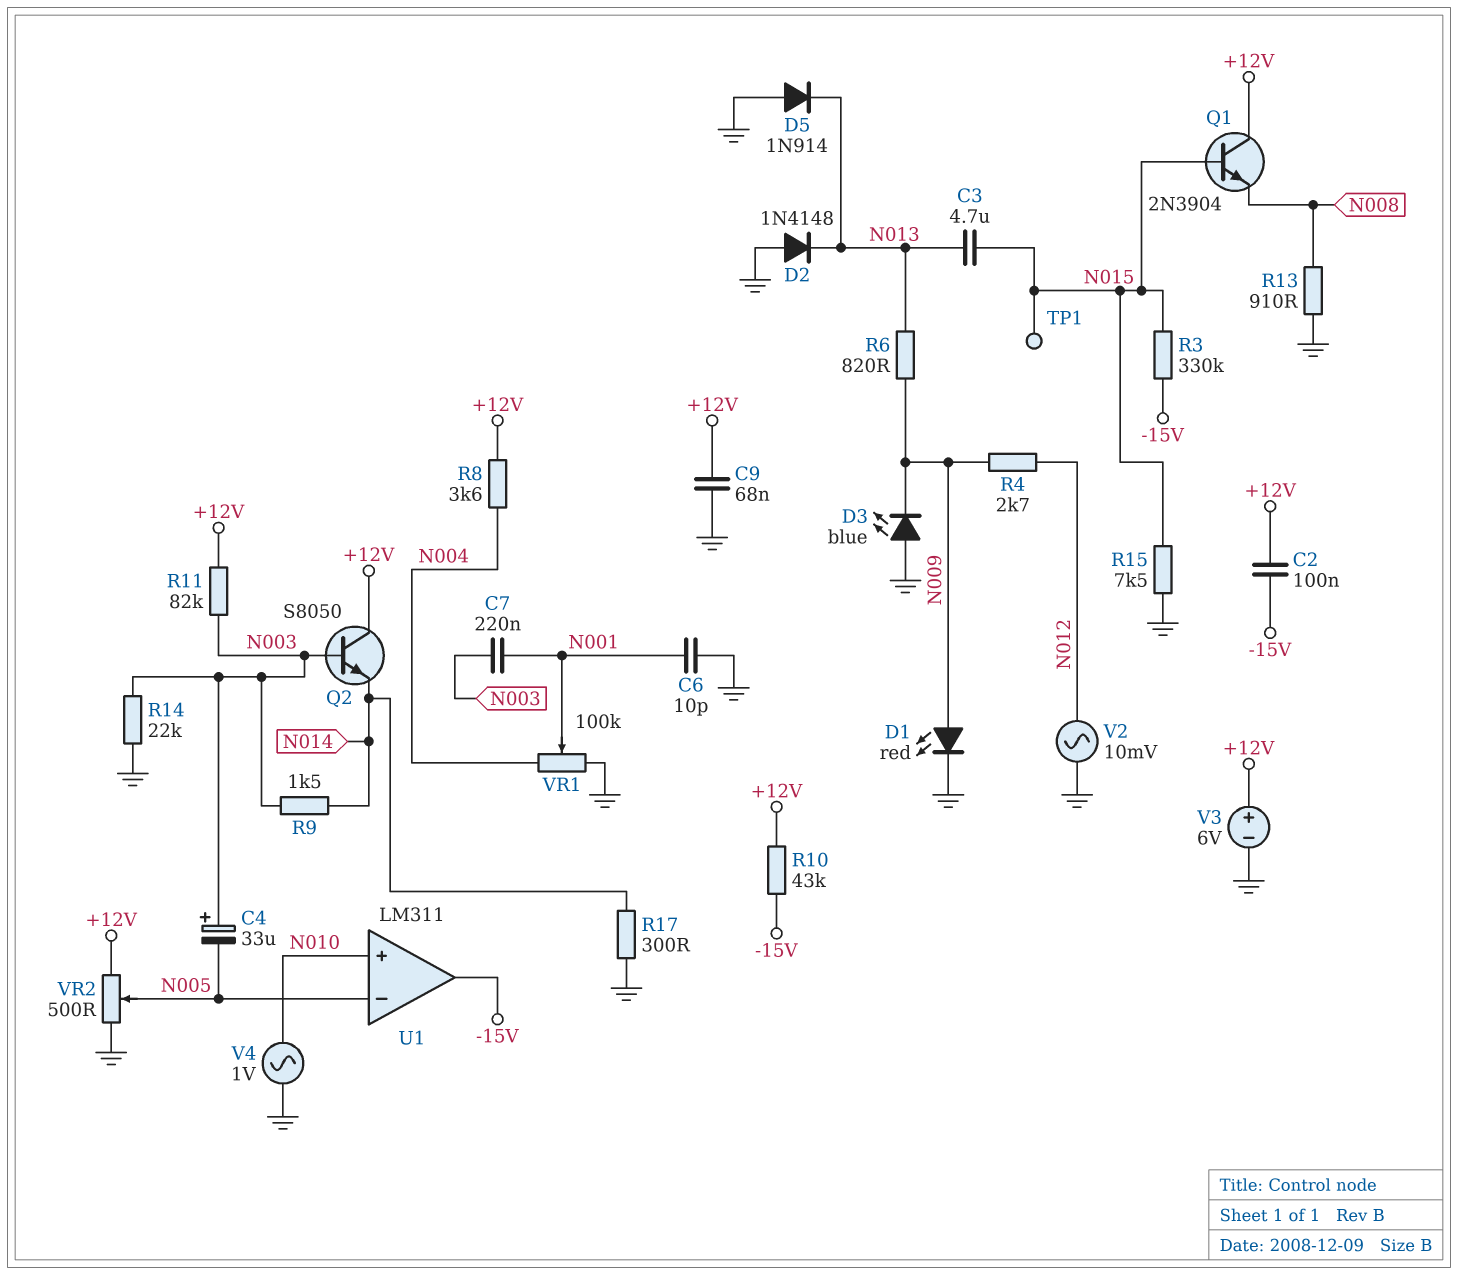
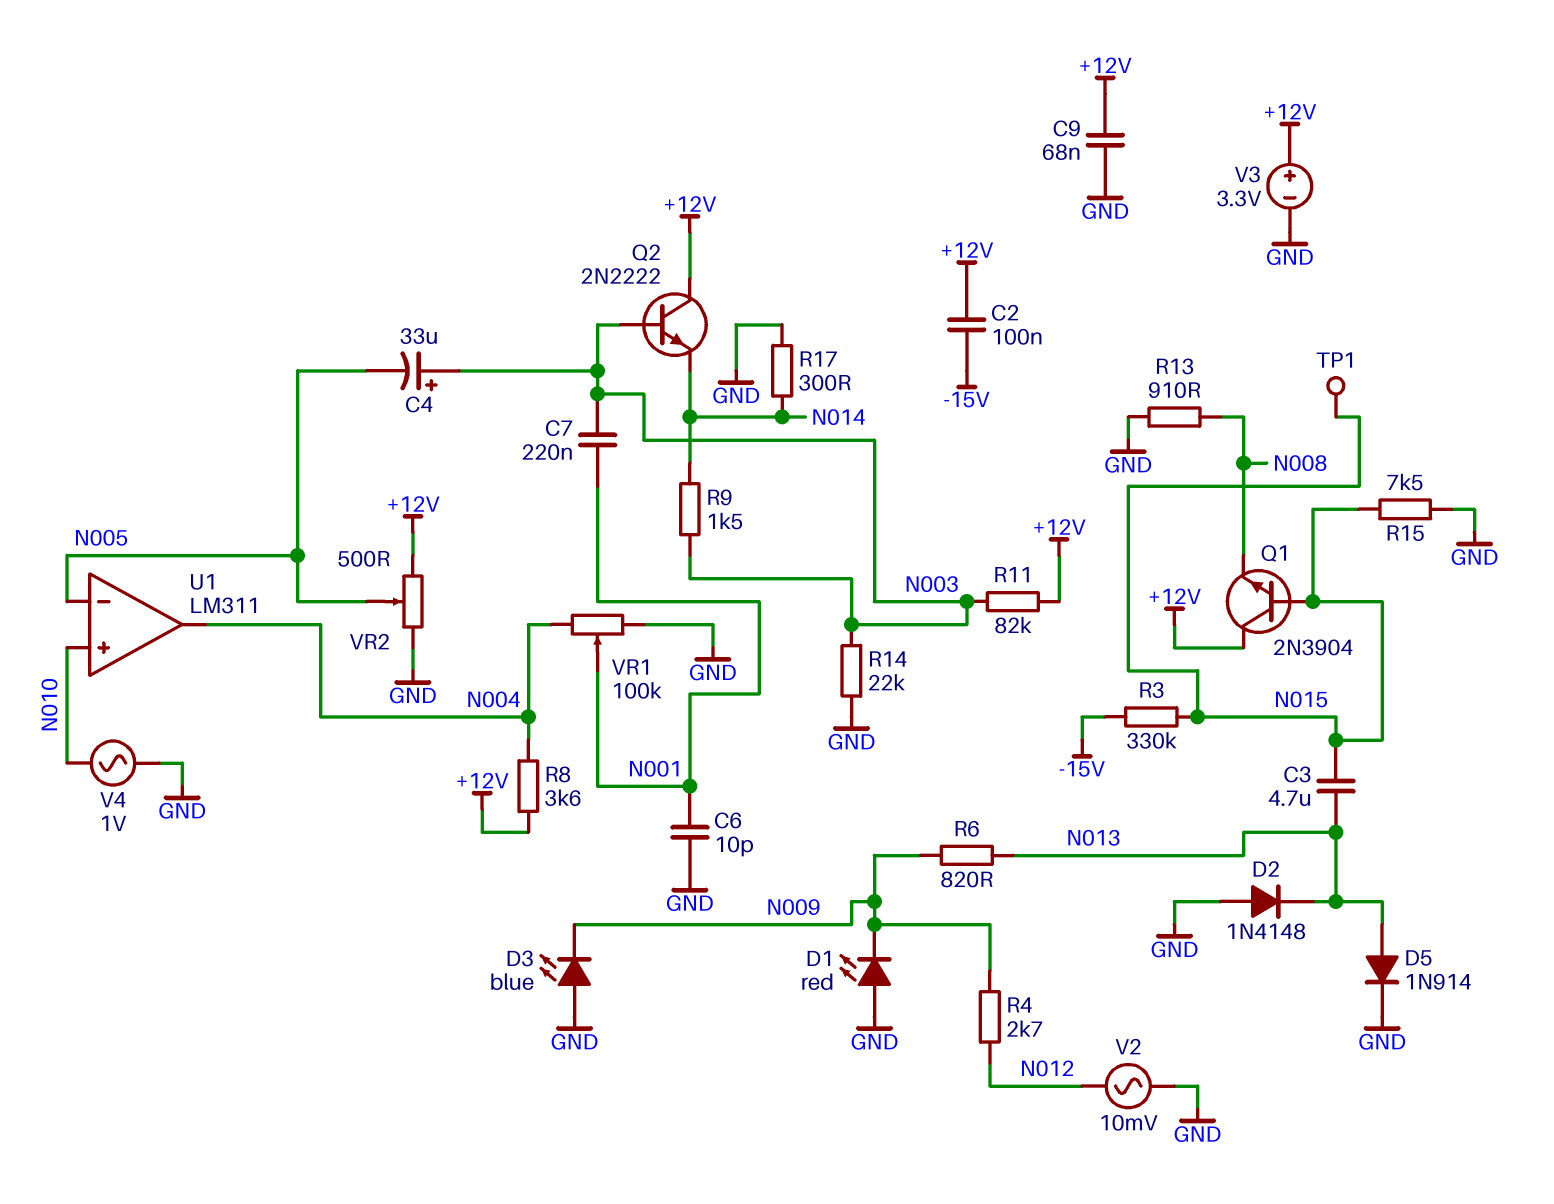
D1: LED red (A N009, K GND) -> LED red (A GND, K N009)
D5: diode 1N914 (A GND, K N013) -> diode 1N914 (A N013, K GND)
Q2: NPN S8050 (B N003, C +12V, E N014) -> NPN 2N2222 (B N003, C +12V, E N014)
R10: 43k (+12V, -15V) -> none
U1 pin out: -15V -> N004
V3: 6V (plus +12V, minus GND) -> 3.3V (plus +12V, minus GND)

